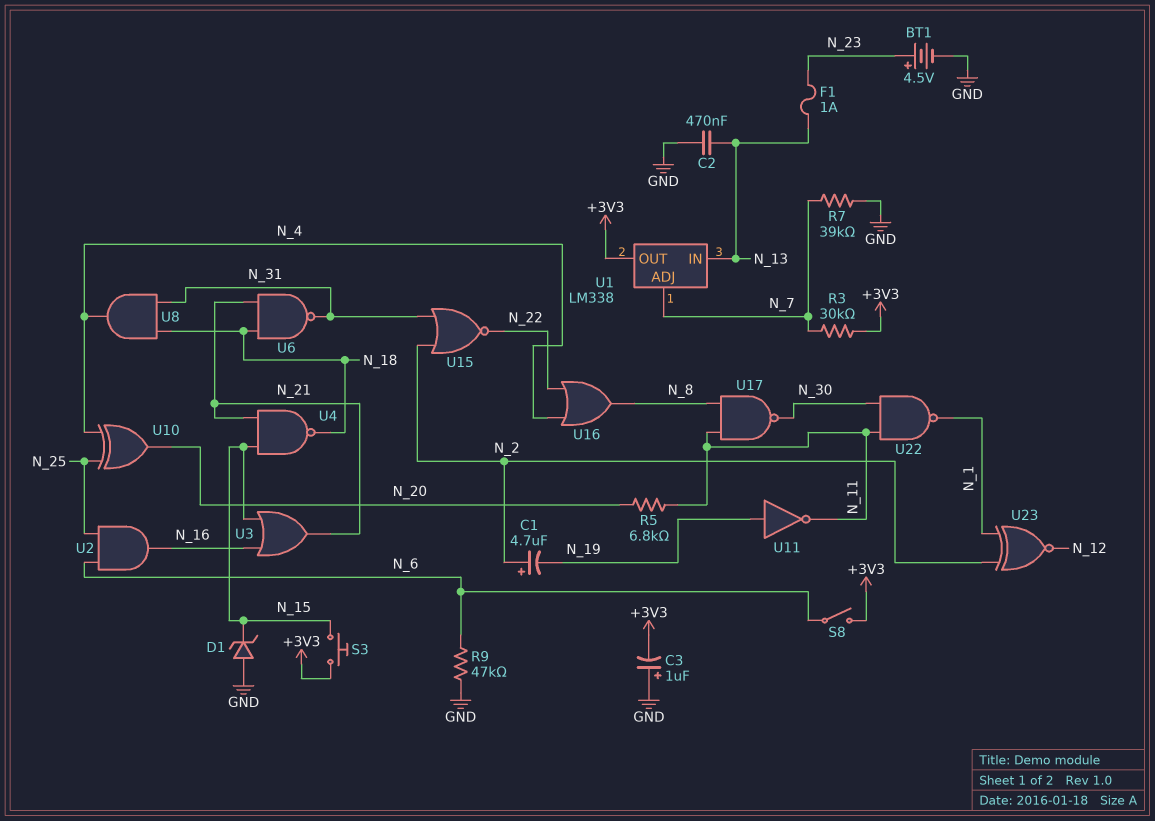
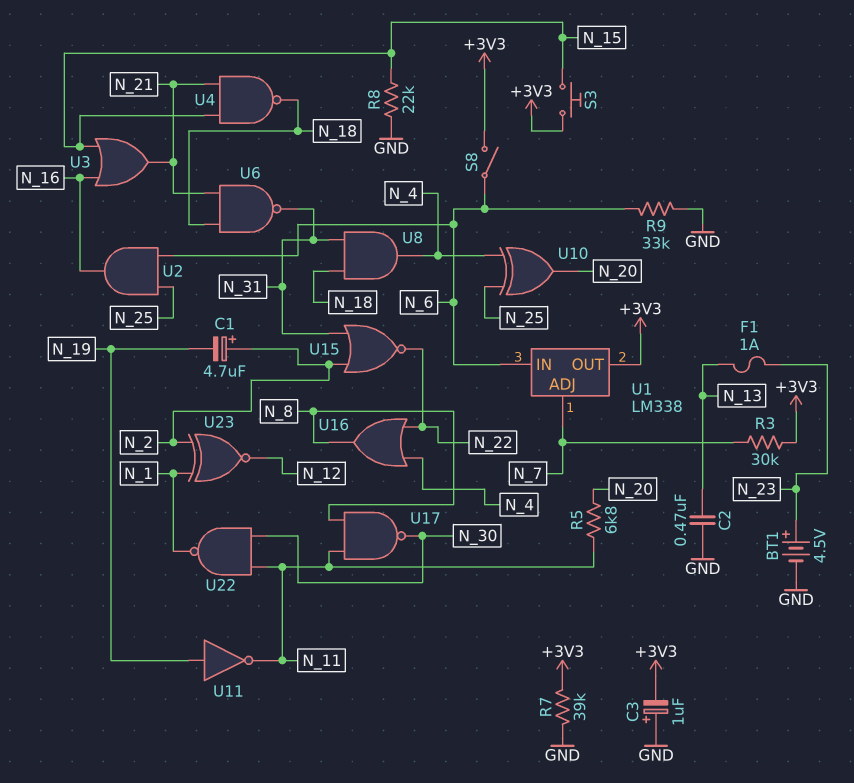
D1: zener (A GND, K N_15) -> none
R7: 39k (GND, N_7) -> 39k (+3V3, GND)
R8: none -> 22k (GND, N_15)
R9: 47k (GND, N_6) -> 33k (GND, N_6)
U1 pin IN: N_13 -> N_6

